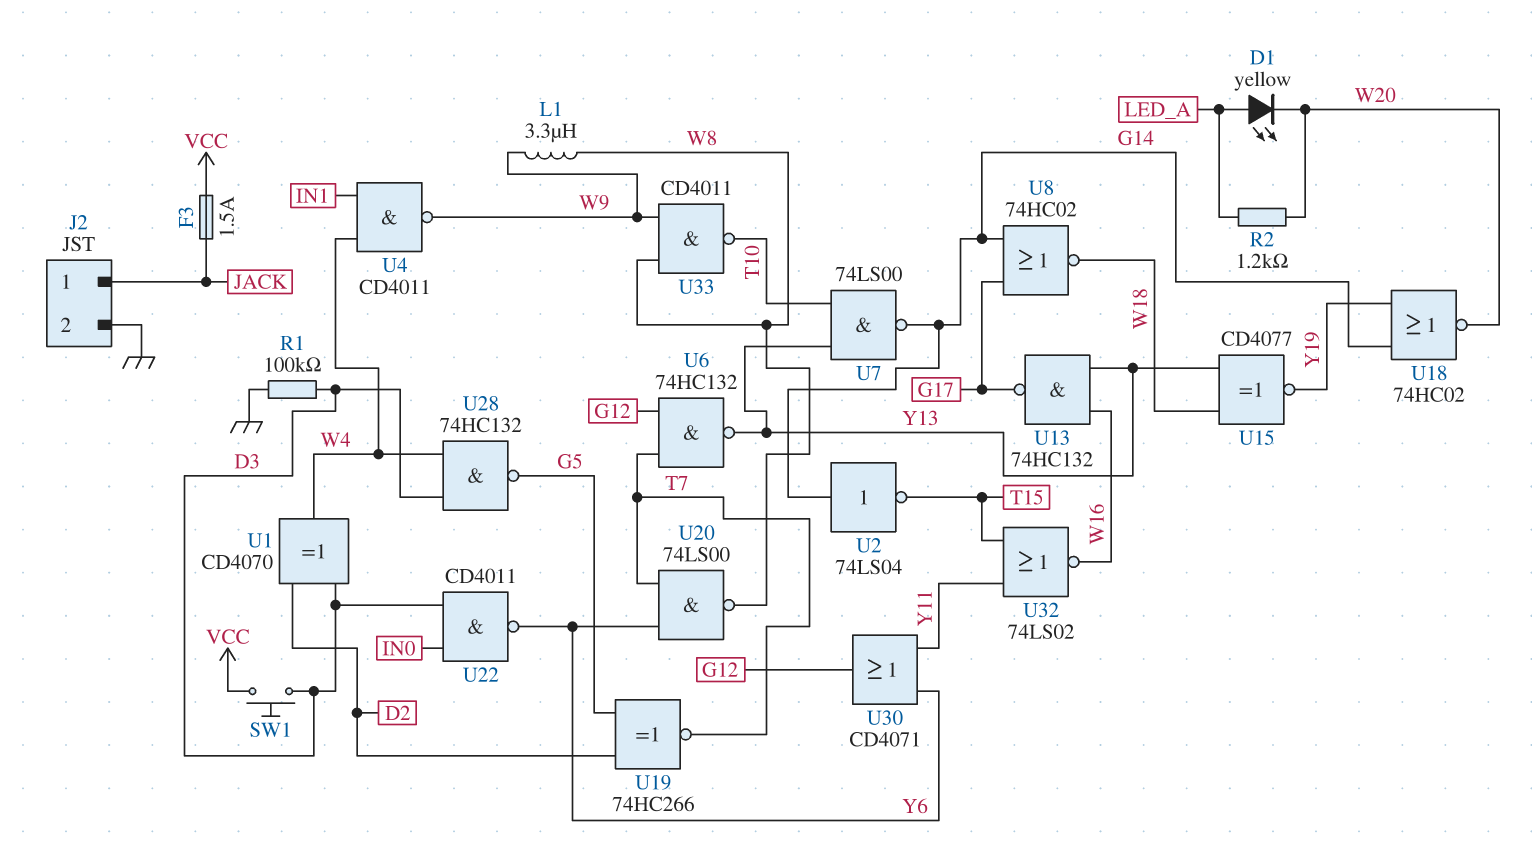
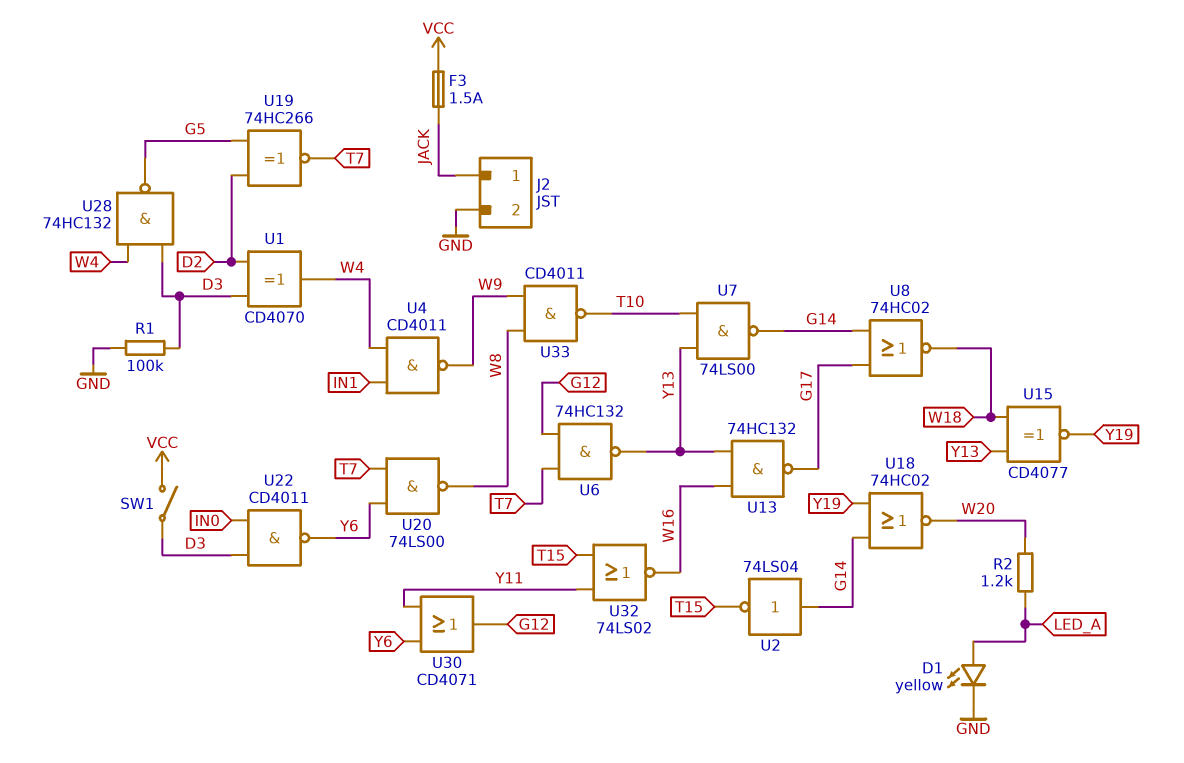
D1: LED yellow (A LED_A, K W20) -> LED yellow (A LED_A, K GND)
L1: 3.3uH (W8, W9) -> none
SW1: button (D3, VCC) -> switch (D3, VCC)

